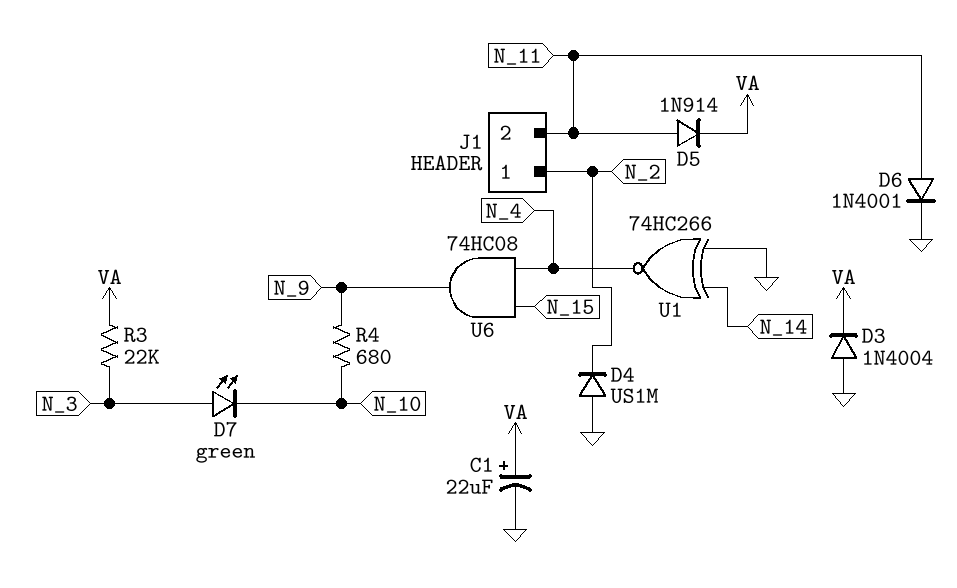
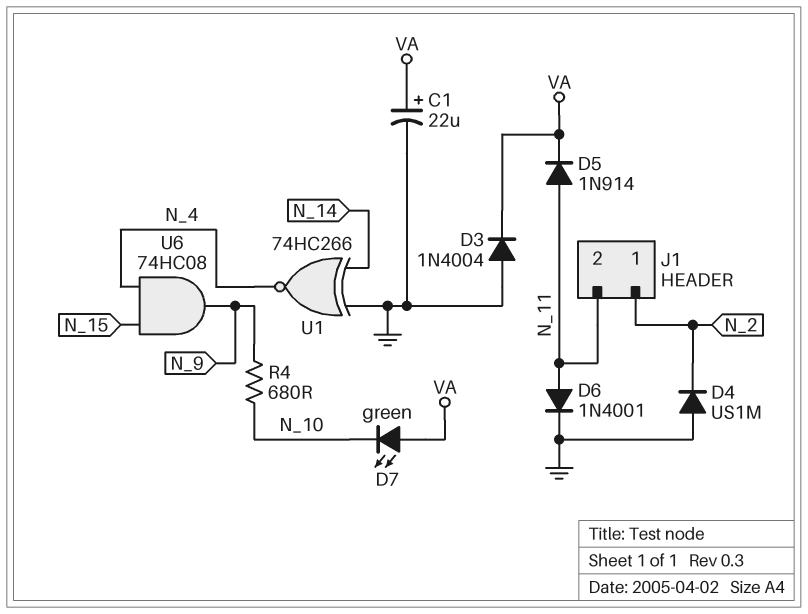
D7: LED green (A N_3, K N_10) -> LED green (A VA, K N_10)
R3: 22k (N_3, VA) -> none

